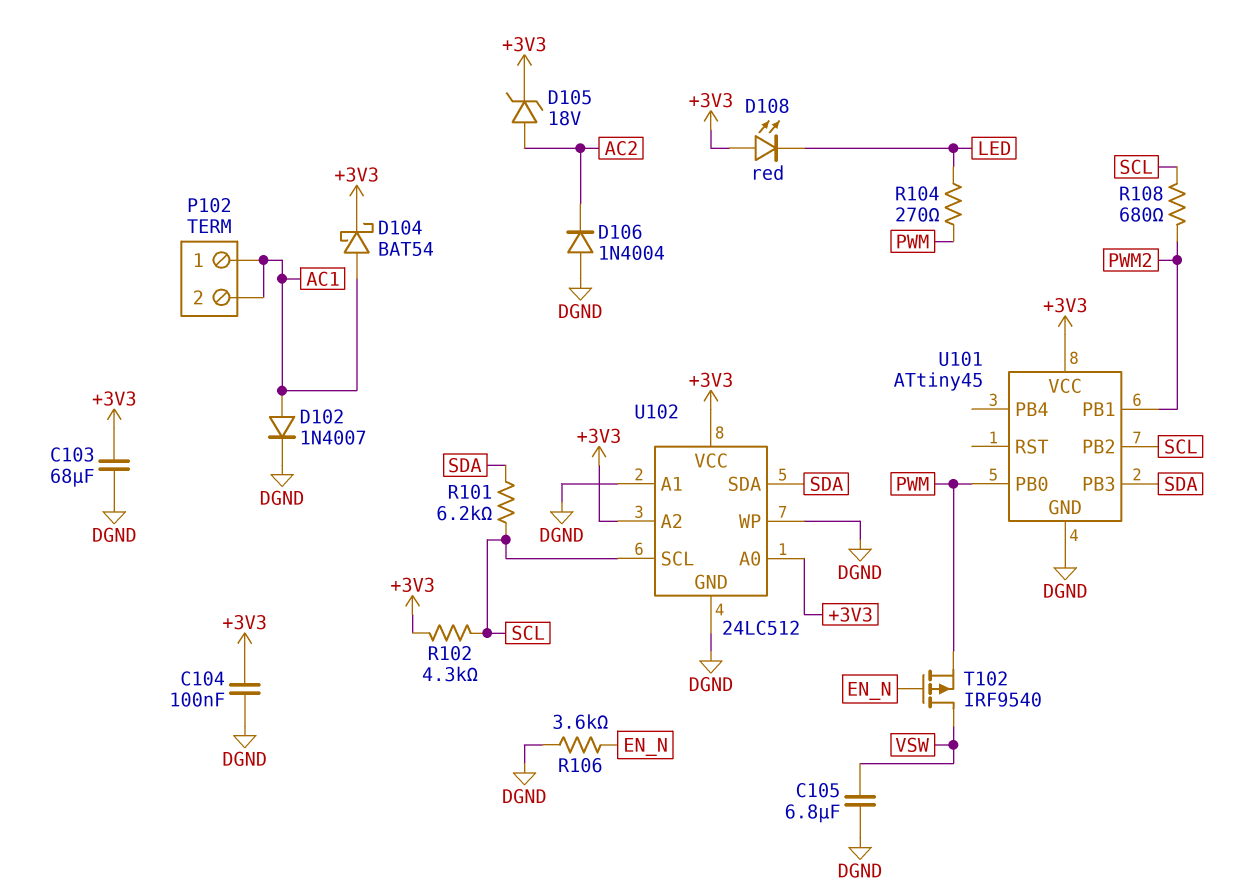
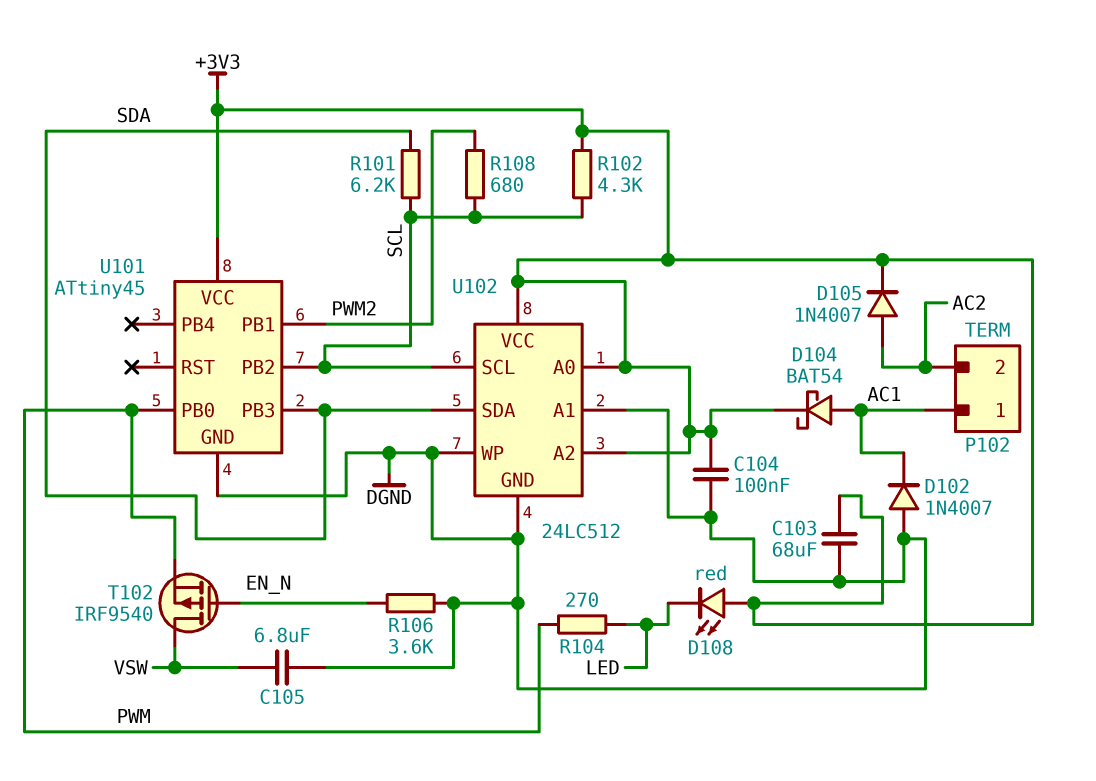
D102: diode 1N4007 (A AC1, K DGND) -> diode 1N4007 (A DGND, K AC1)
D105: zener 18V (A AC2, K +3V3) -> diode 1N4007 (A AC2, K +3V3)
D106: diode 1N4004 (A DGND, K AC2) -> none
P102 pin 2: AC1 -> AC2

